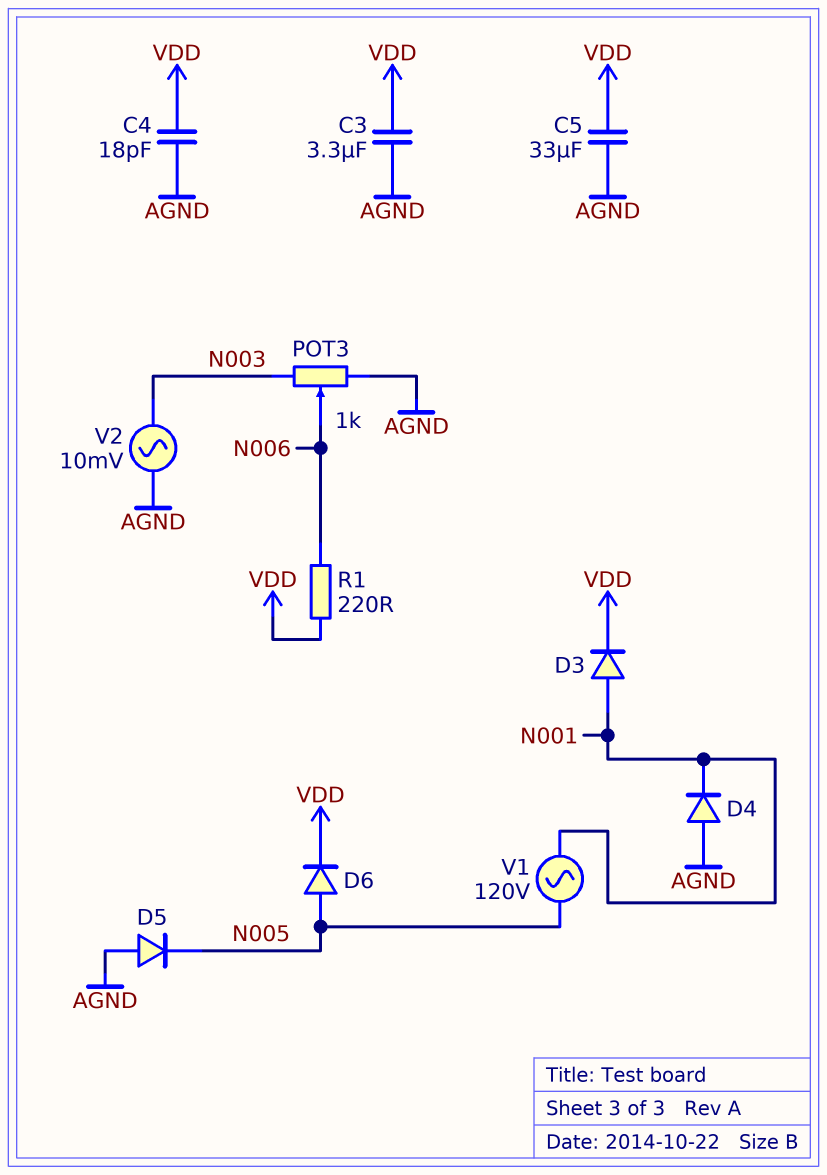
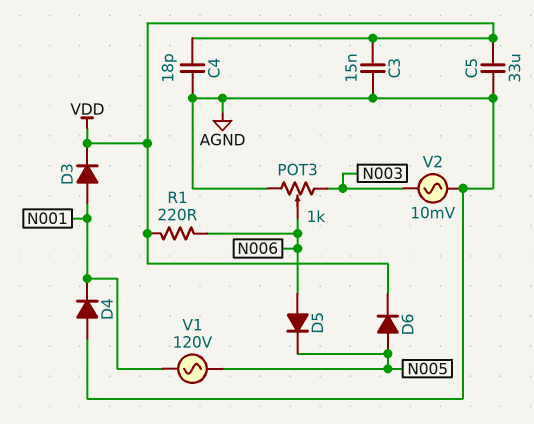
C3: 3.3uF (AGND, VDD) -> 15nF (AGND, VDD)
D5: diode (A AGND, K N005) -> diode (A N006, K N005)

